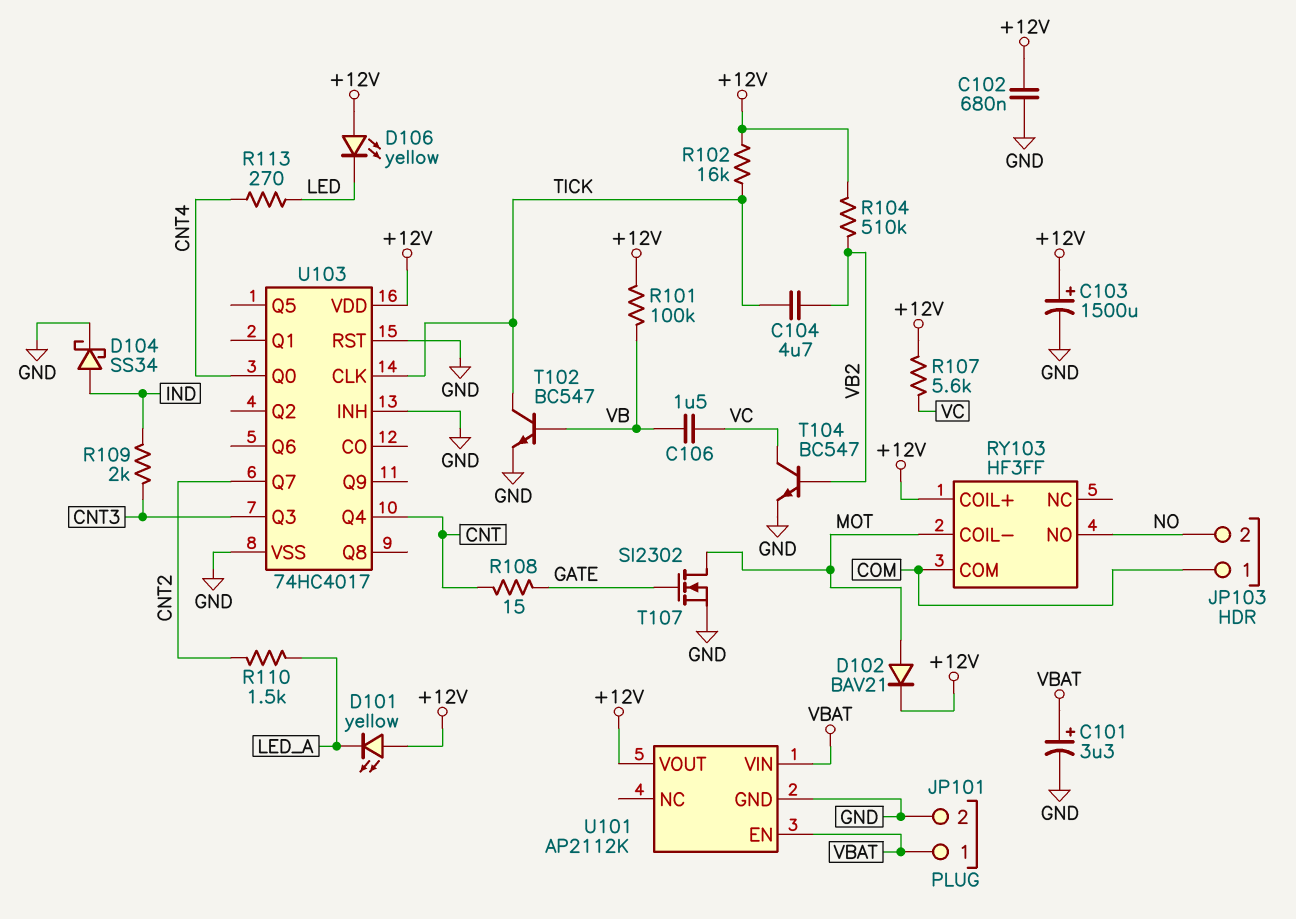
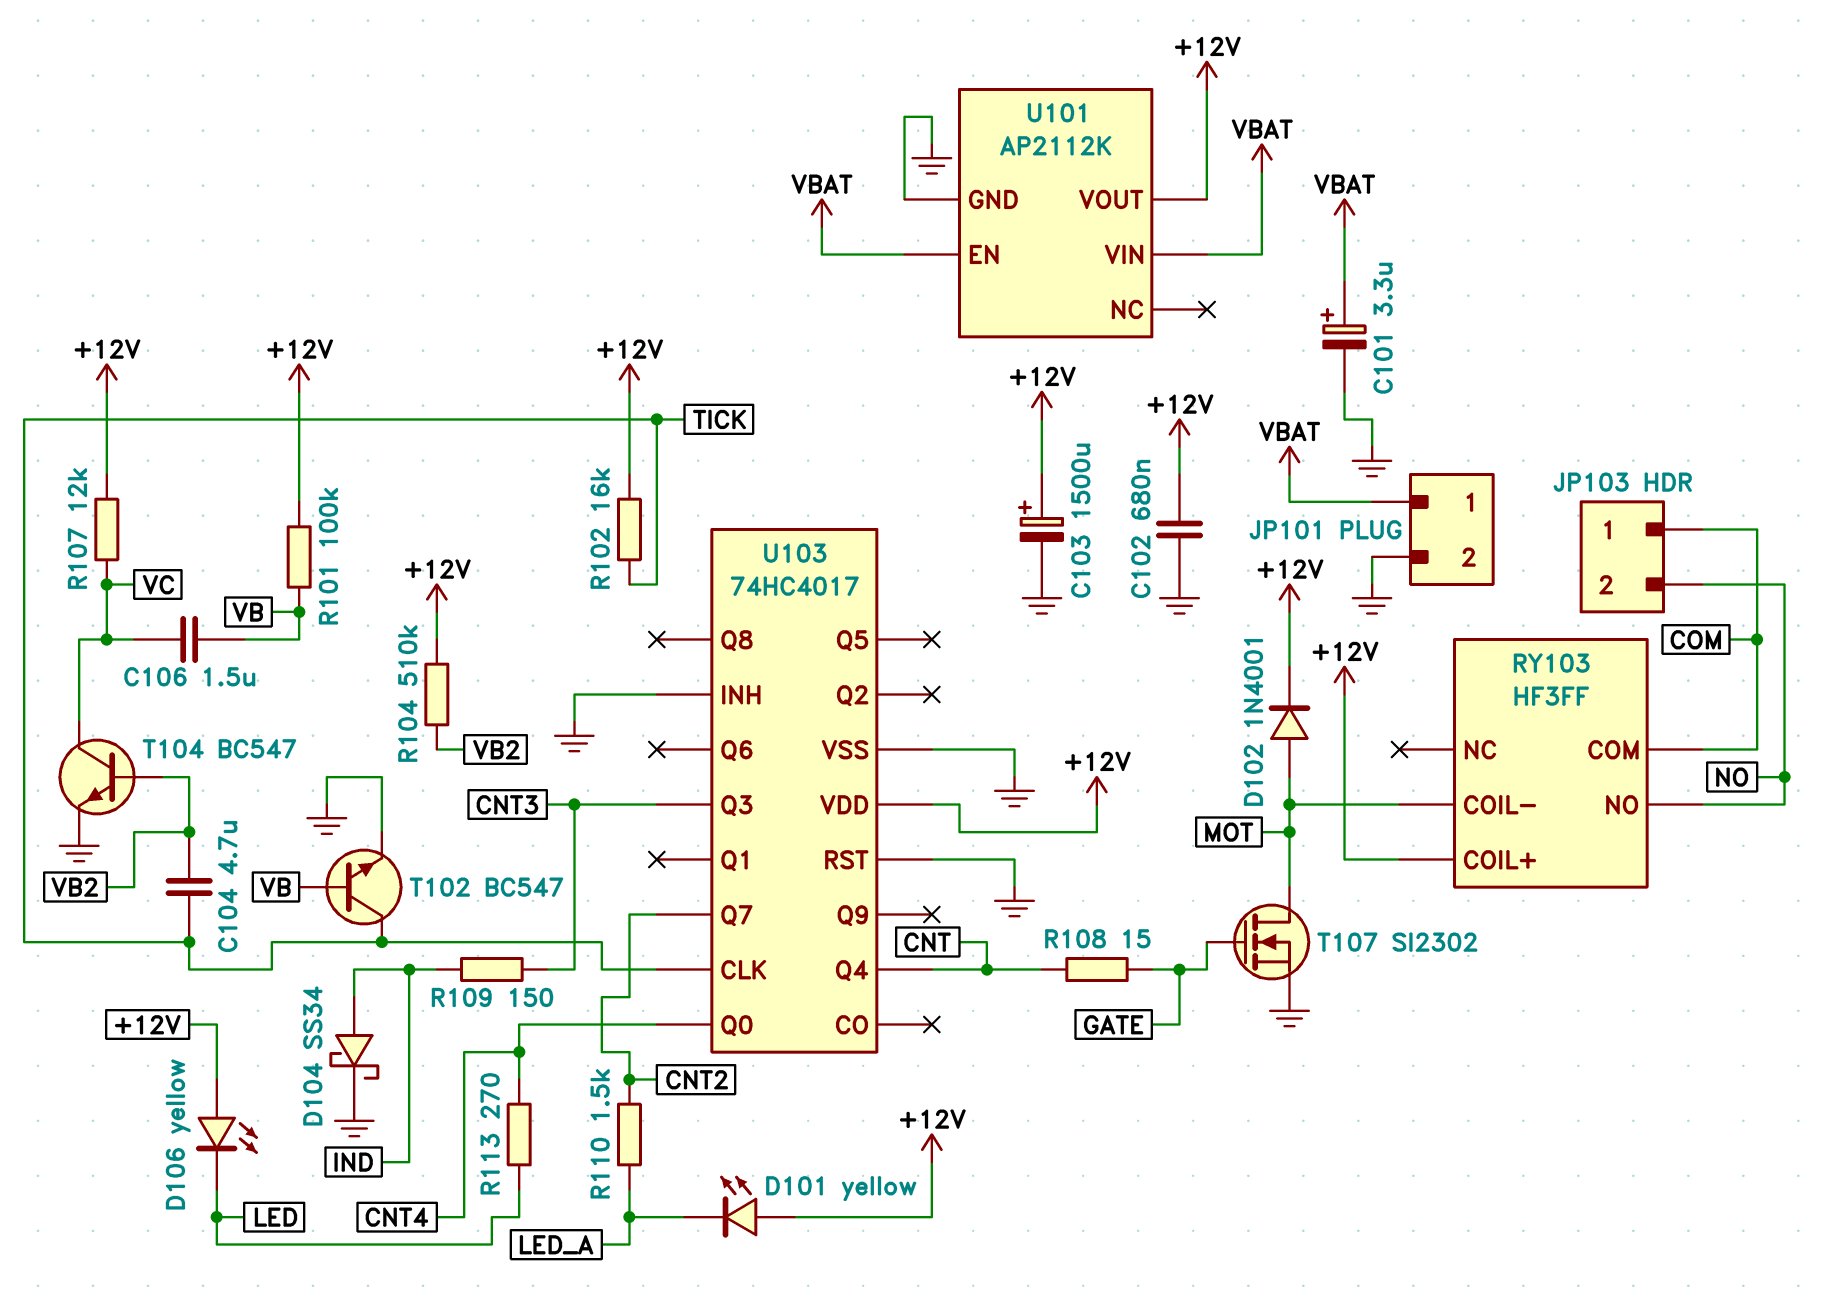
D102: diode BAV21 (A MOT, K +12V) -> diode 1N4001 (A MOT, K +12V)
R107: 5.6k (+12V, VC) -> 12k (+12V, VC)
R109: 2k (CNT3, IND) -> 150 (CNT3, IND)

